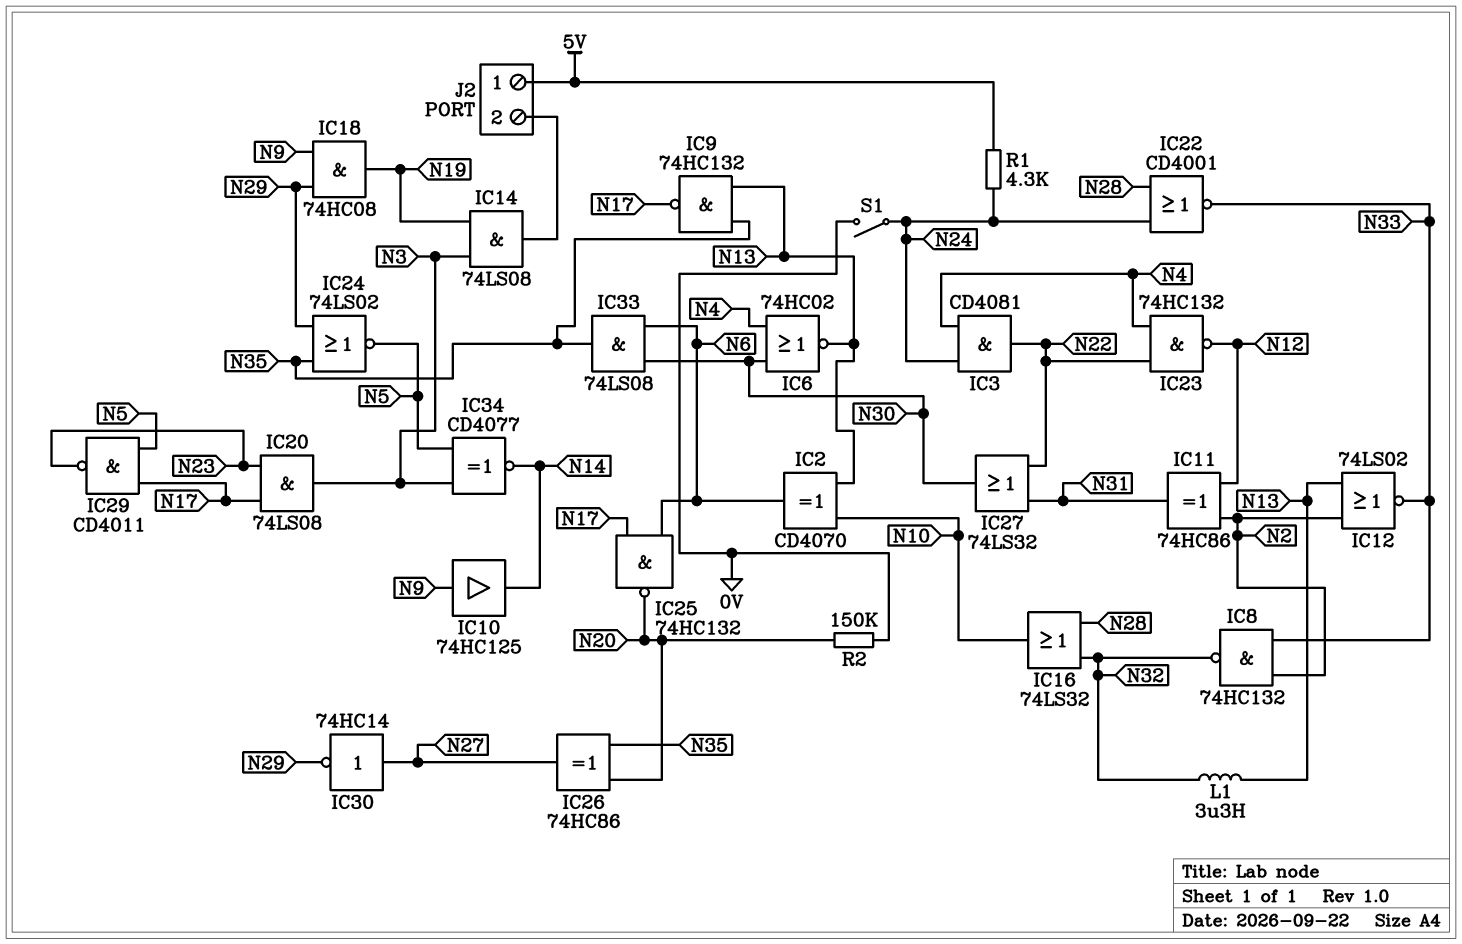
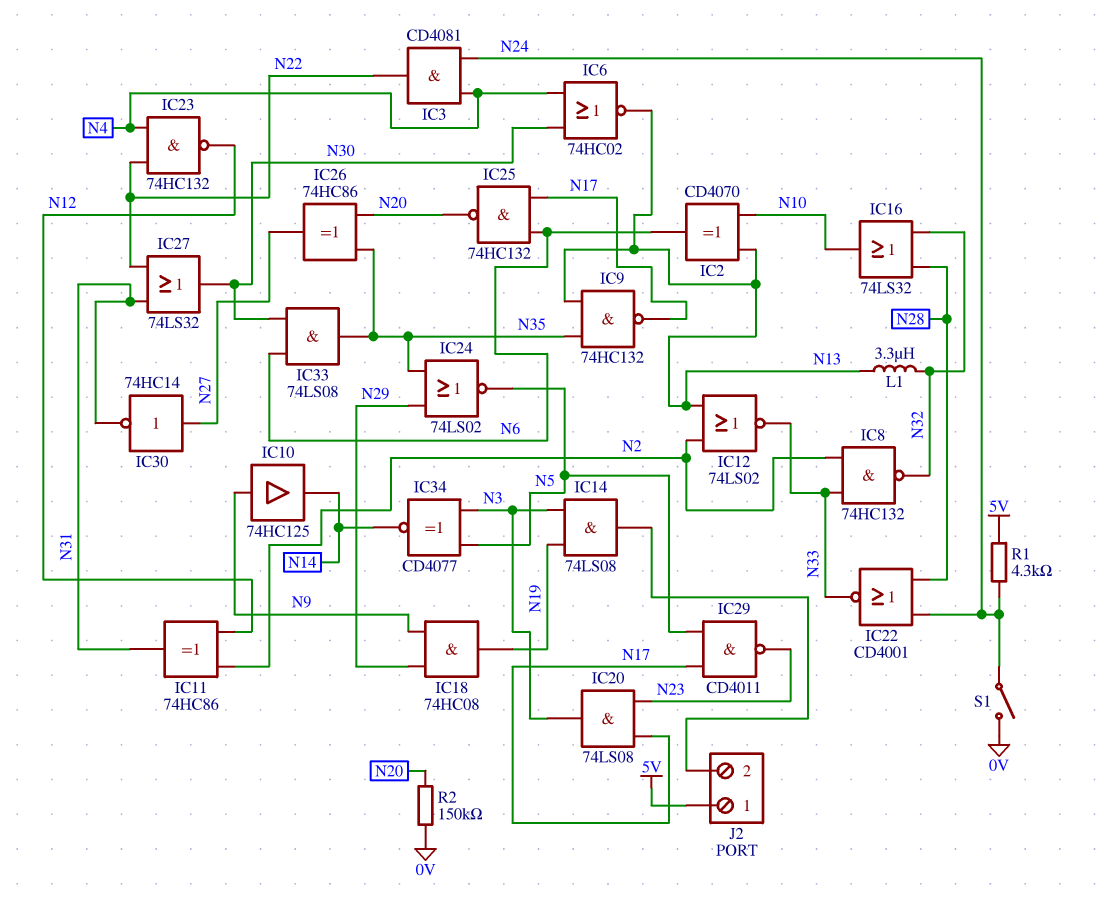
IC30: NOT 74HC14 (in N27, out N29) -> NOT 74HC14 (in N27, out N31)

